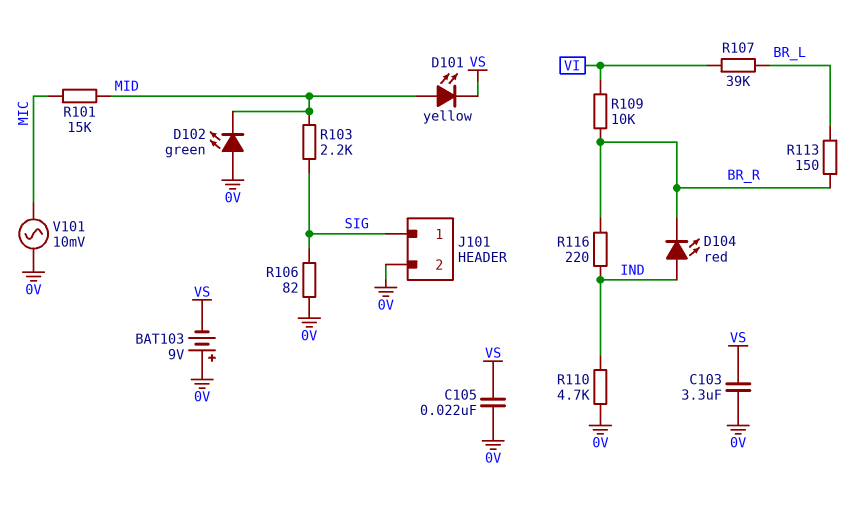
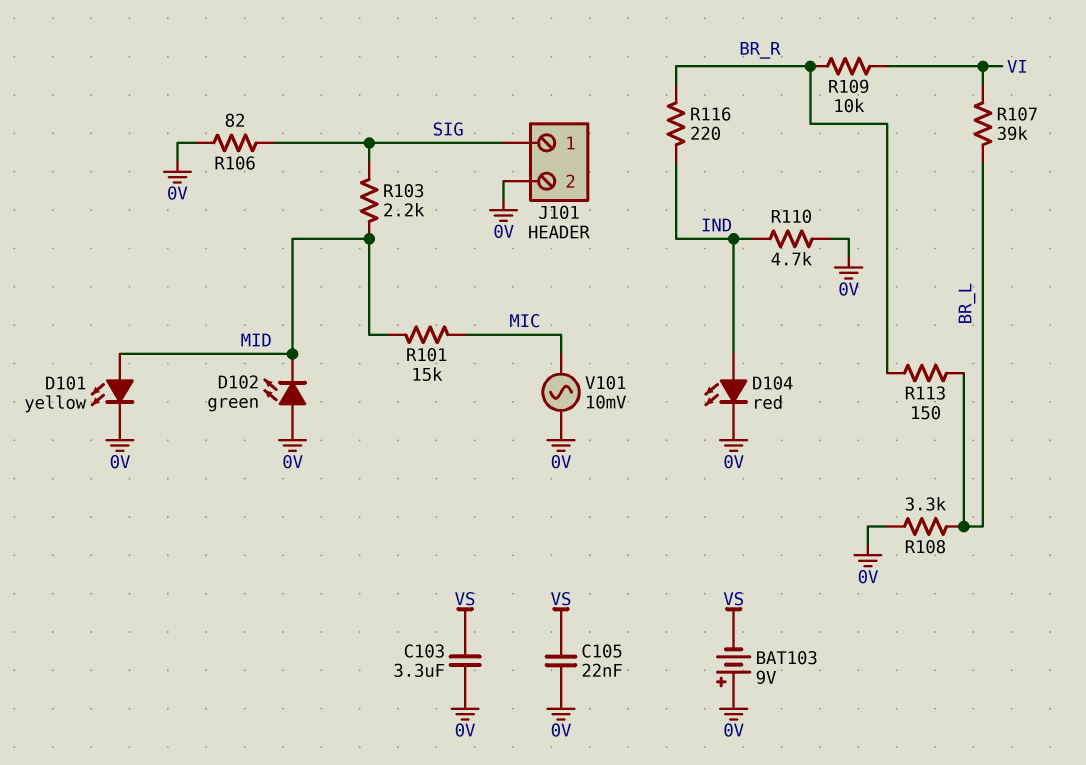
D101: LED yellow (A MID, K VS) -> LED yellow (A MID, K 0V)
D104: LED red (A IND, K BR_R) -> LED red (A IND, K 0V)
R108: none -> 3.3k (0V, BR_L)

